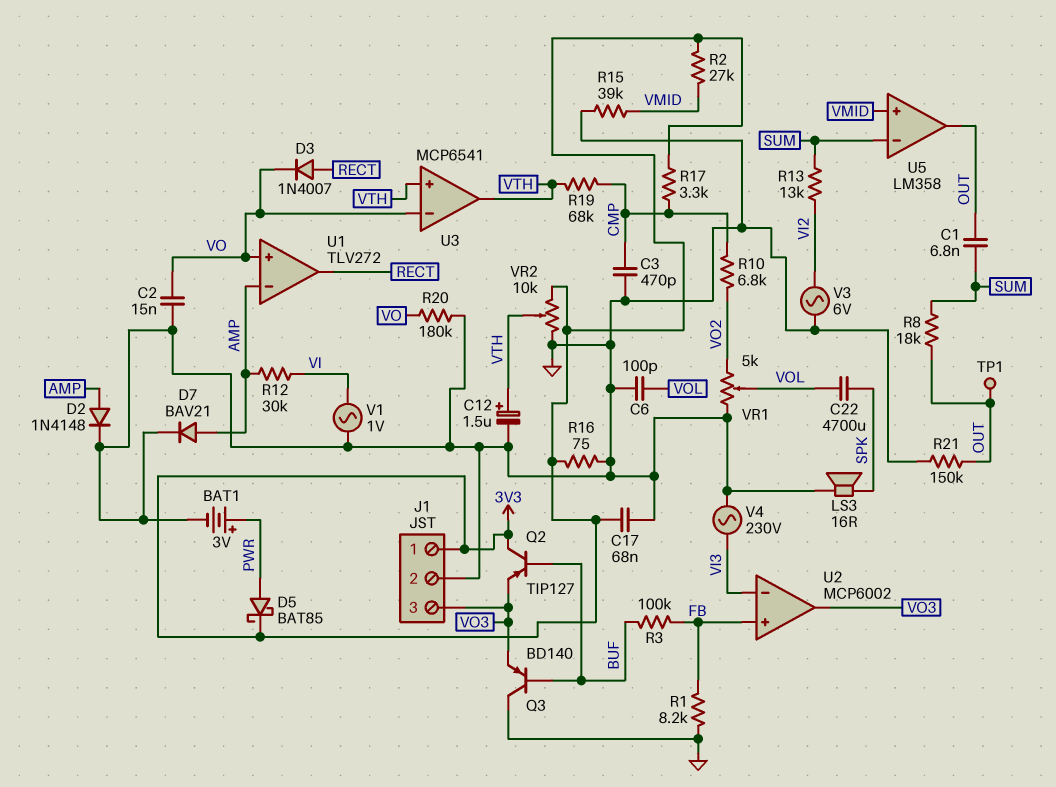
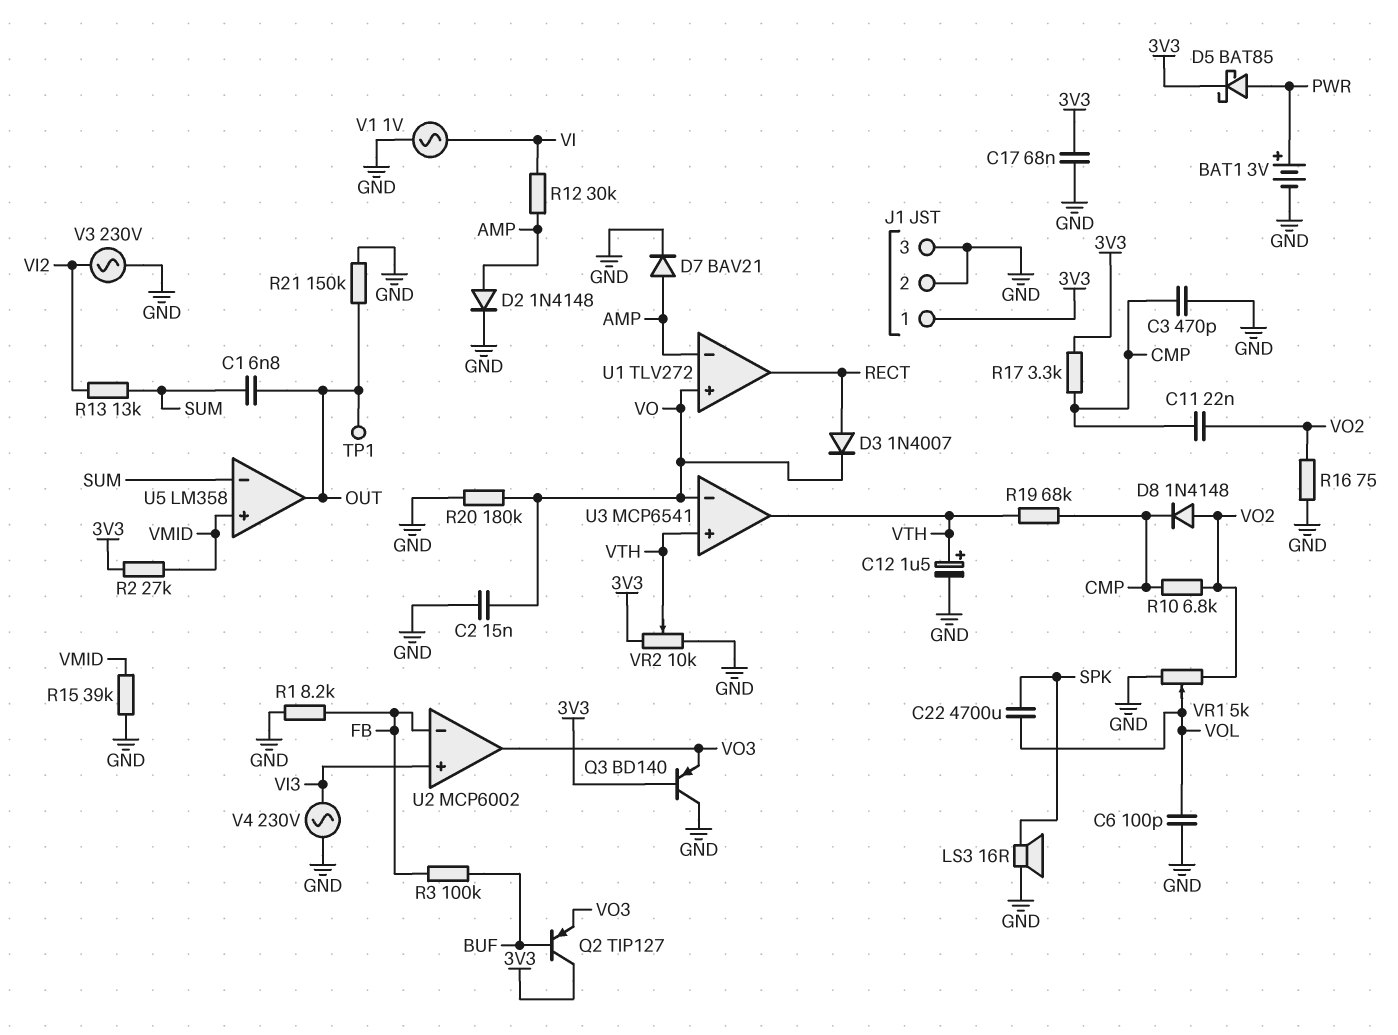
C11: none -> 22nF (CMP, VO2)
D8: none -> diode 1N4148 (A VO2, K CMP)
J1 pin 3: VO3 -> GND
Q3: PNP BD140 (B BUF, C GND, E VO3) -> PNP BD140 (B 3V3, C GND, E VO3)
R8: 18k (OUT, SUM) -> none
R16: 75 (3V3, GND) -> 75 (GND, VO2)
U2 pin in+: FB -> VI3
U2 pin in-: VI3 -> FB
V3: AC 6V (GND, VI2) -> AC 230V (GND, VI2)

